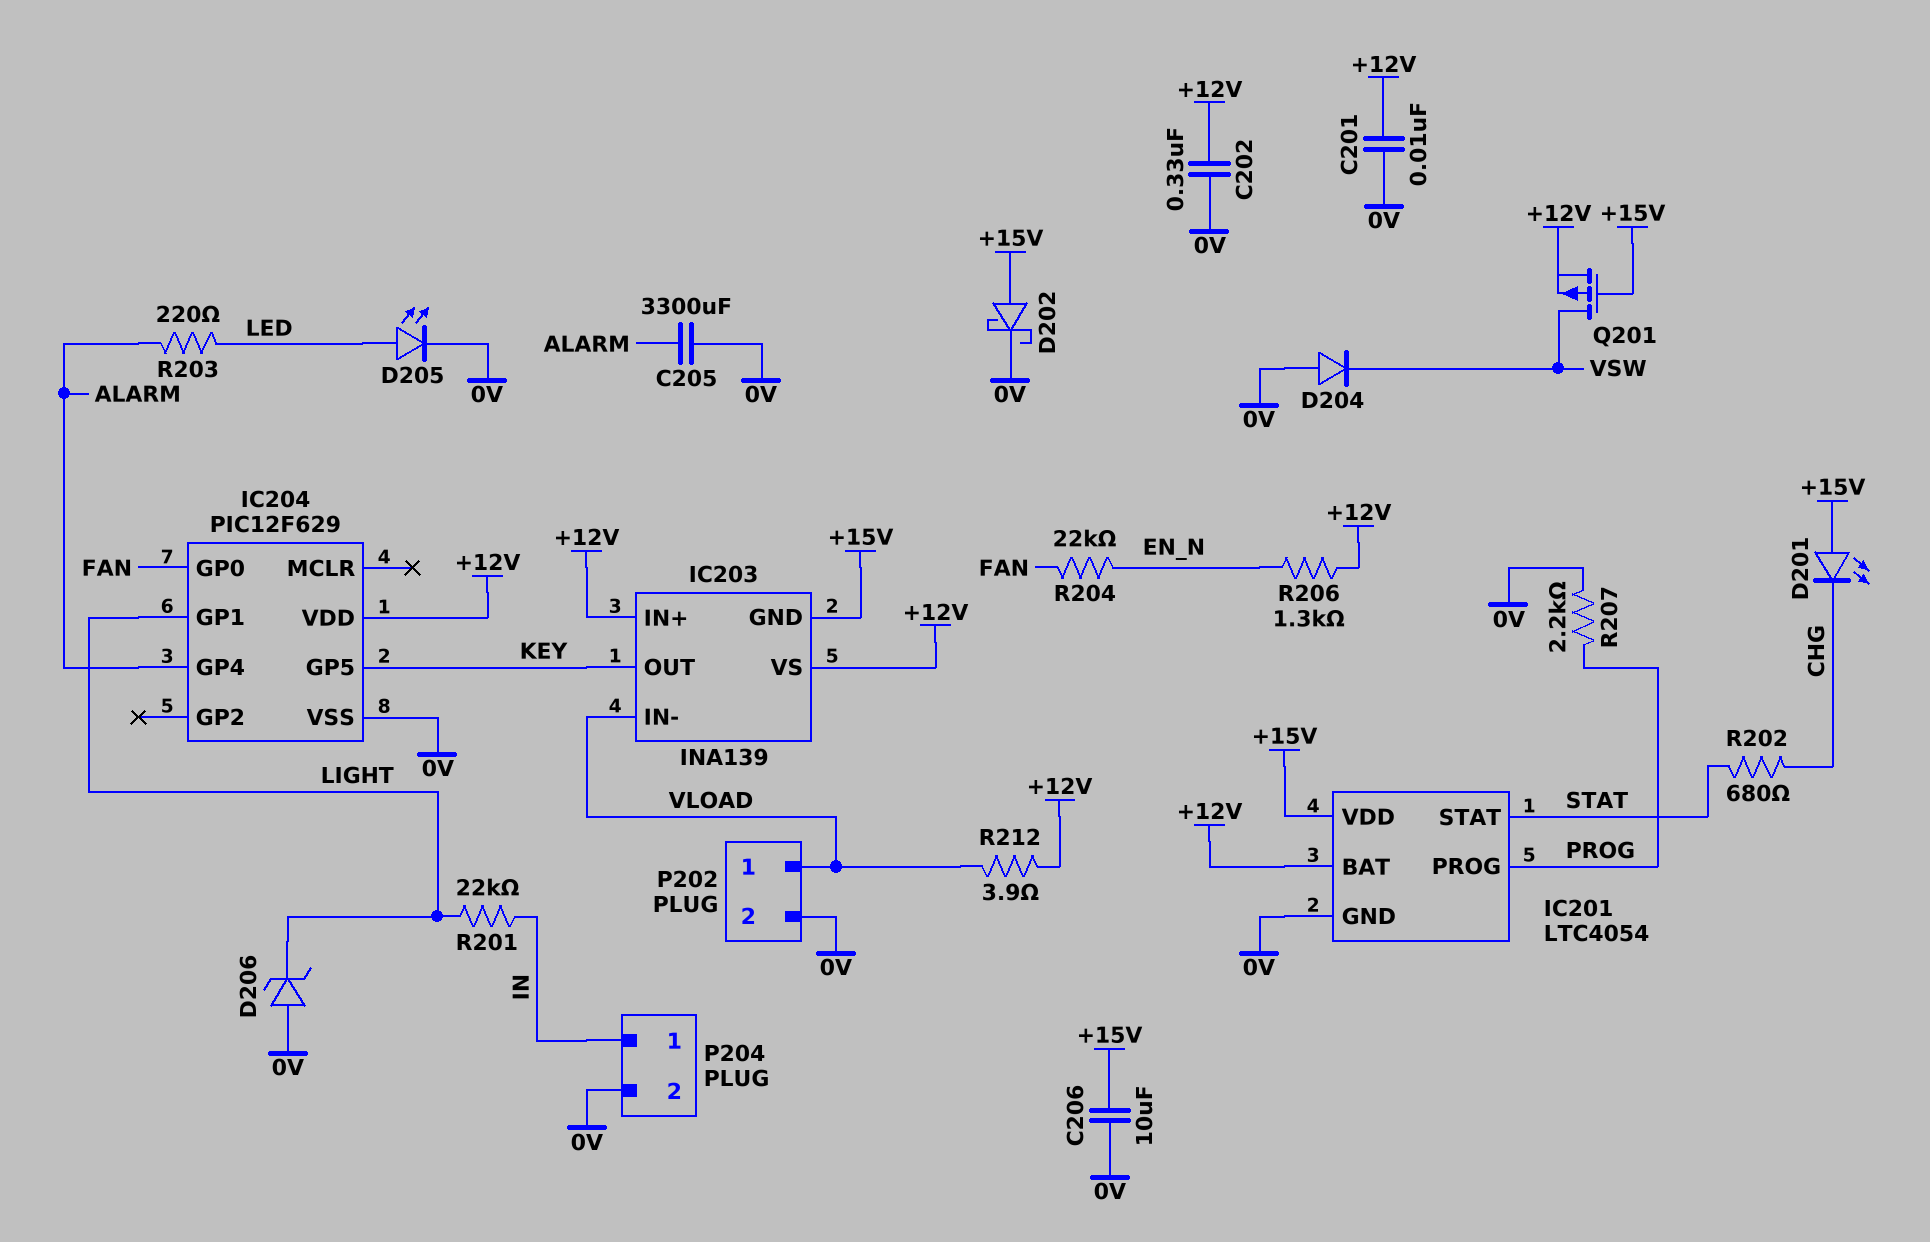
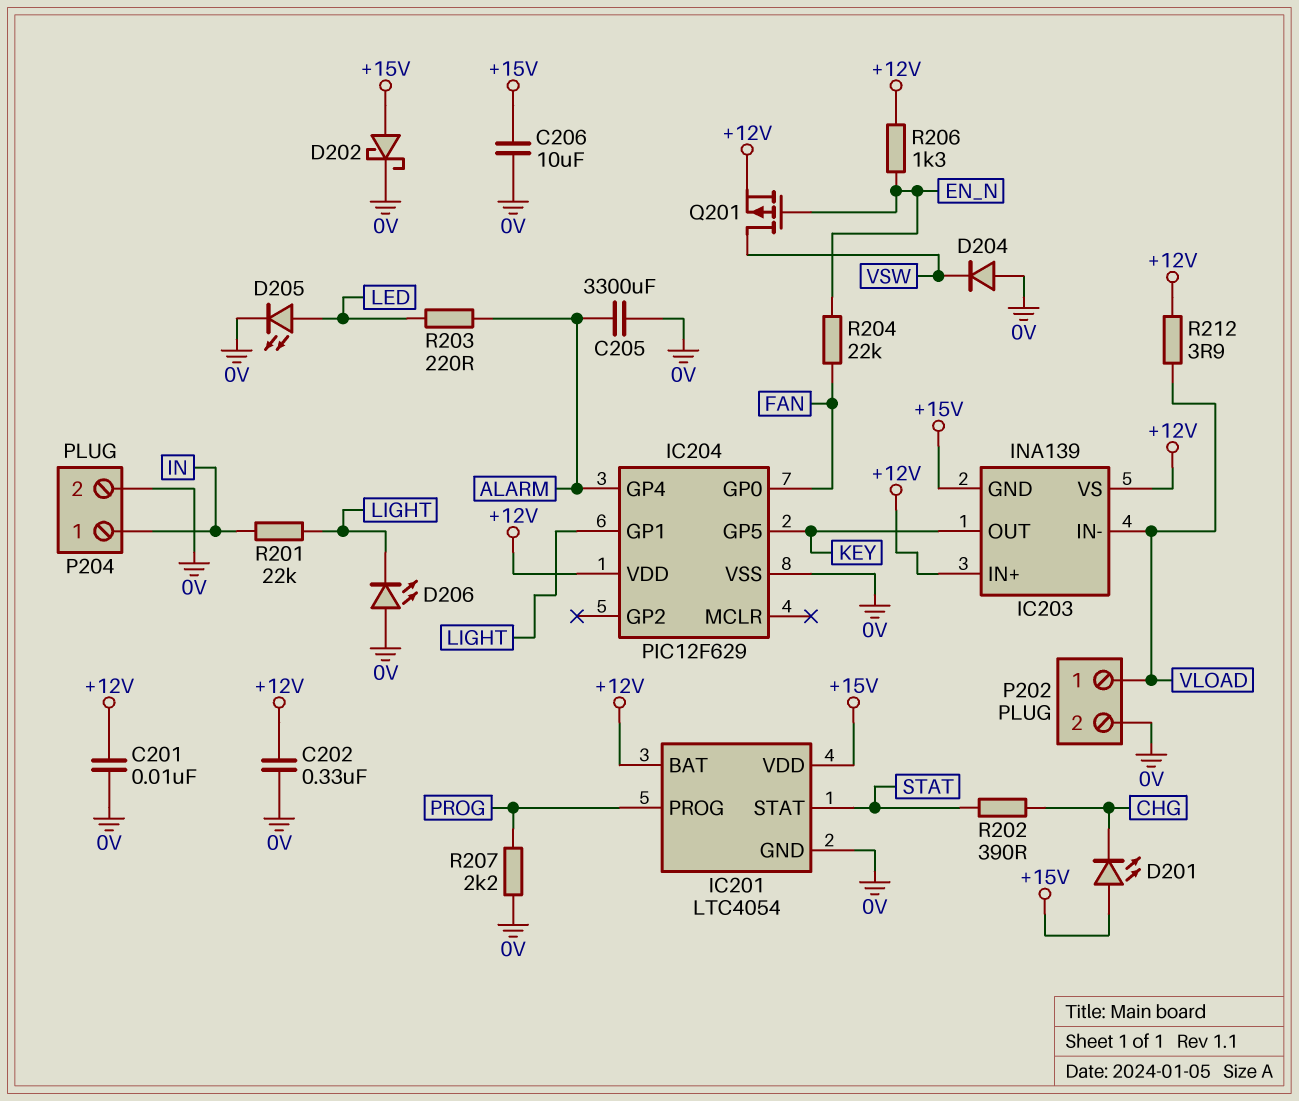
D206: zener (A 0V, K LIGHT) -> LED (A 0V, K LIGHT)
Q201: PMOS (G +15V, D VSW, S +12V) -> PMOS (G EN_N, D VSW, S +12V)
R202: 680 (CHG, STAT) -> 390 (CHG, STAT)

